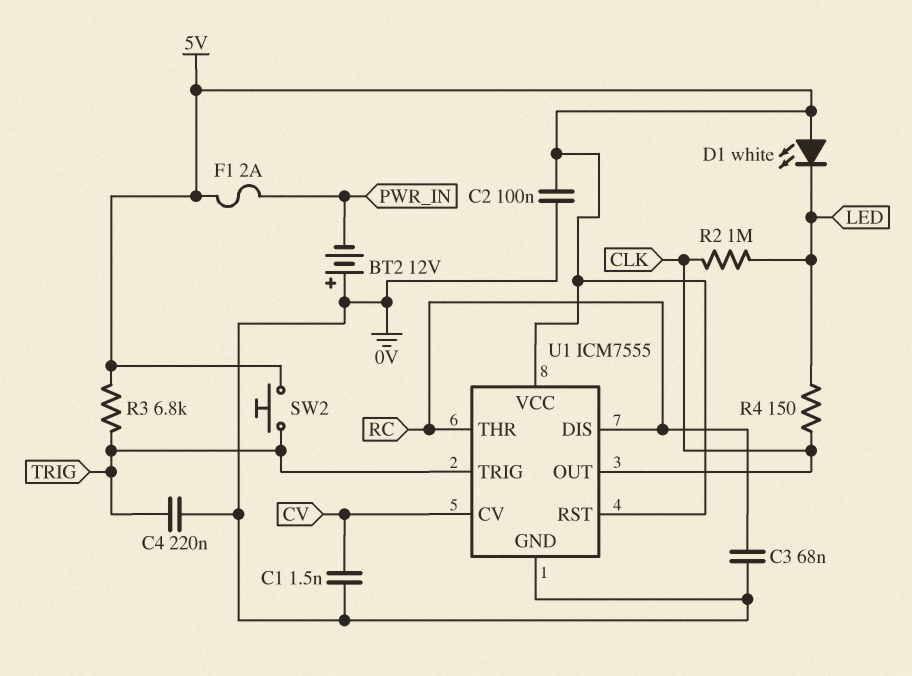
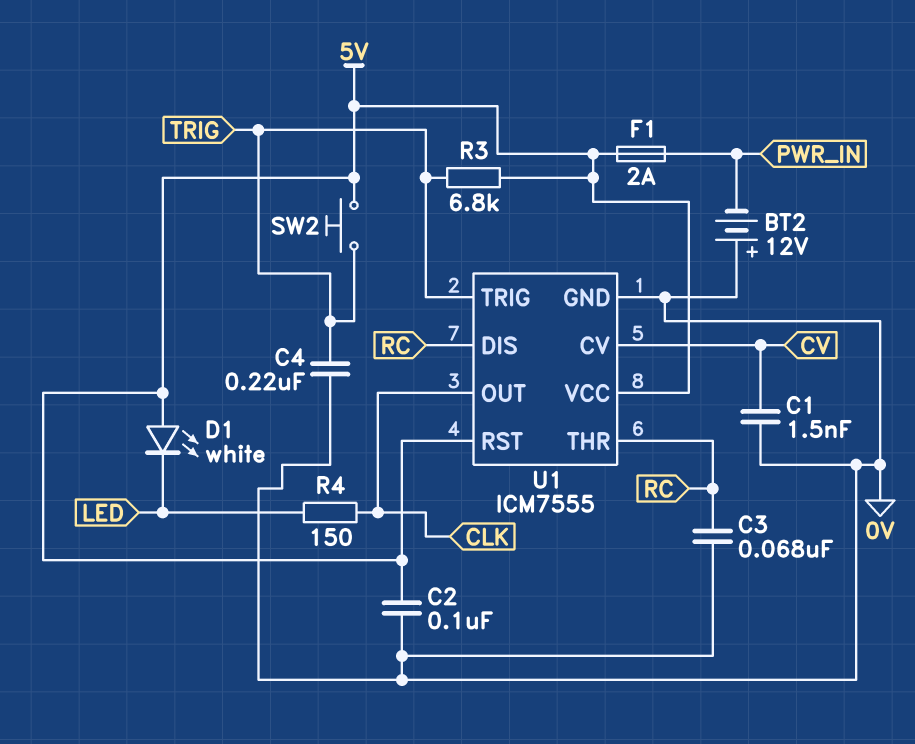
R2: 1M (CLK, LED) -> none

